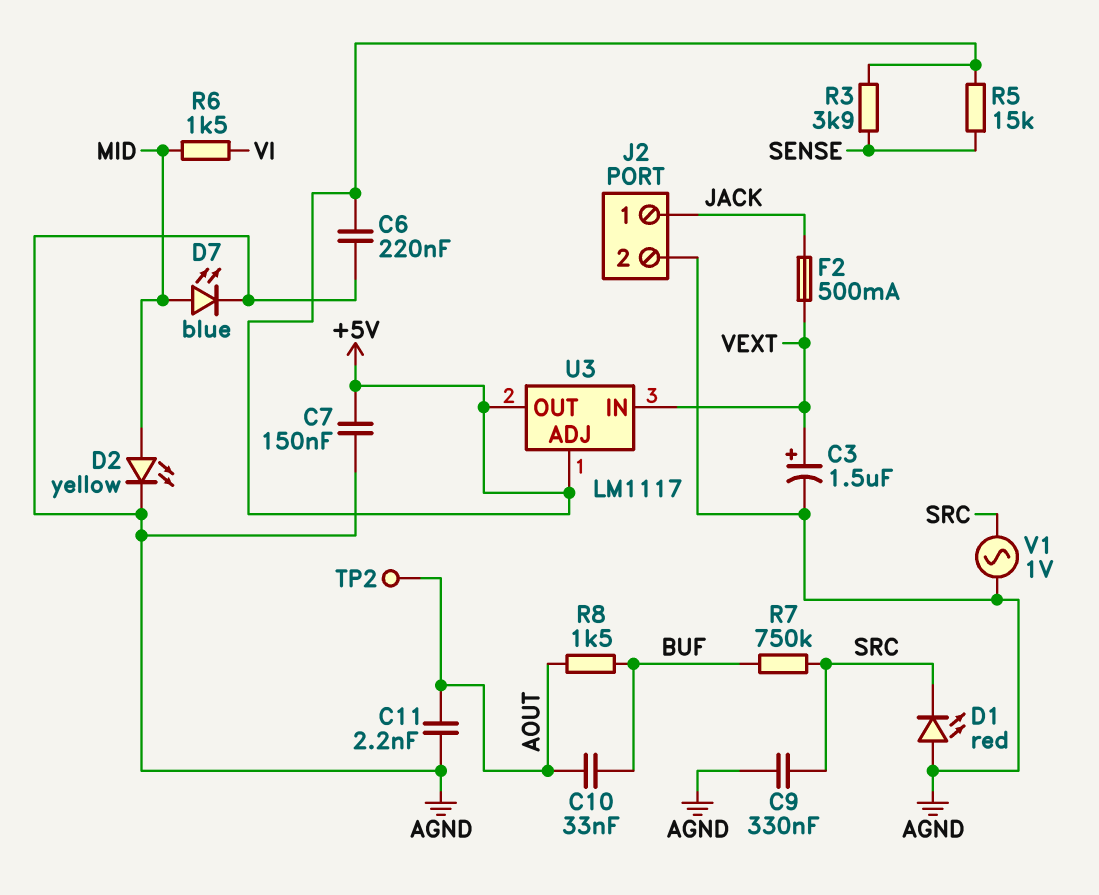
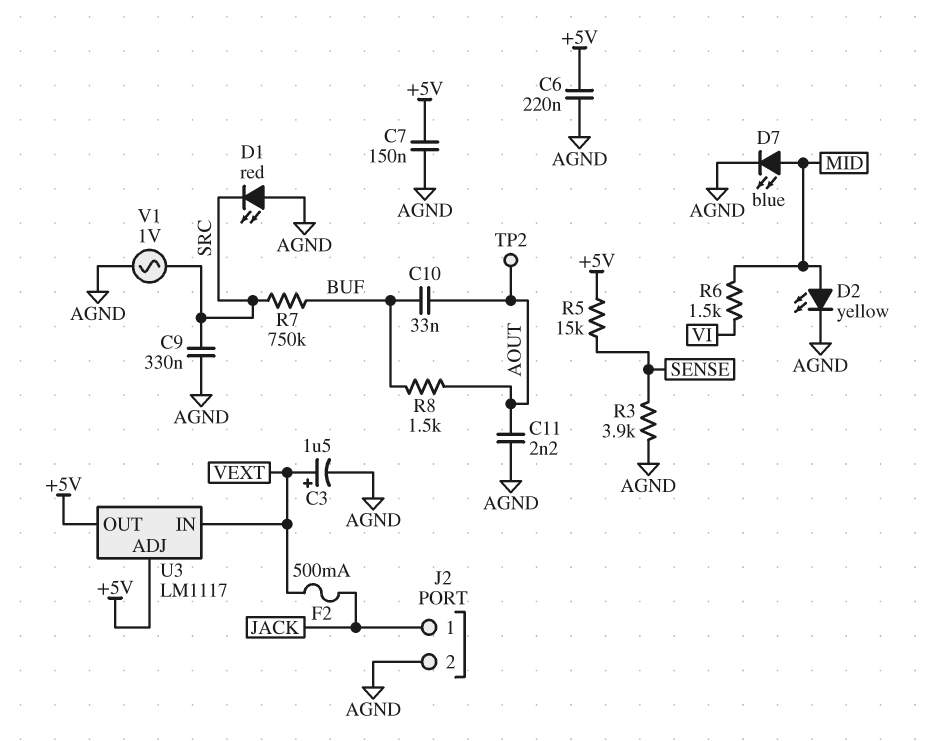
R3: 3.9k (+5V, SENSE) -> 3.9k (AGND, SENSE)

